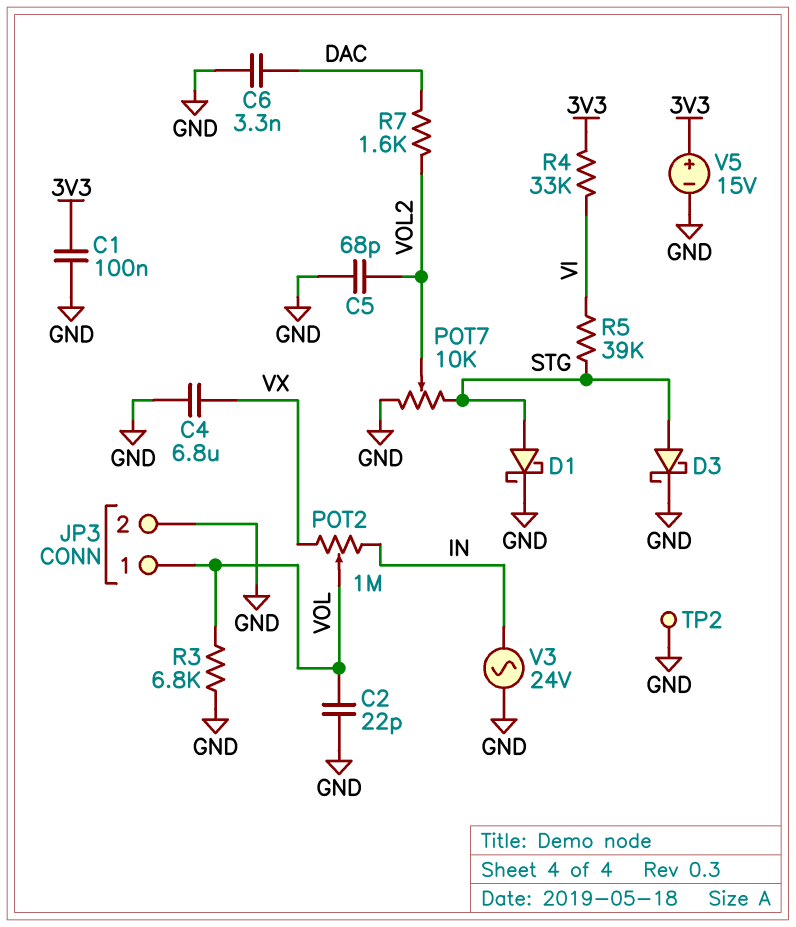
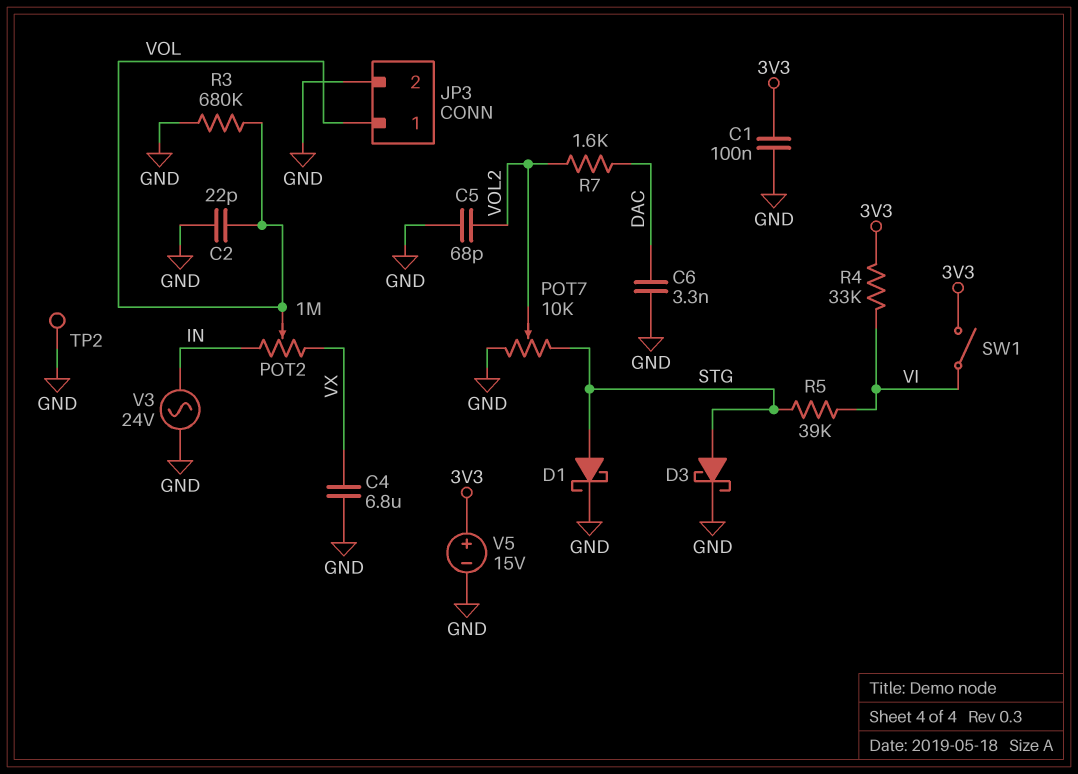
R3: 6.8k (GND, VOL) -> 680k (GND, VOL)
SW1: none -> switch (3V3, VI)

